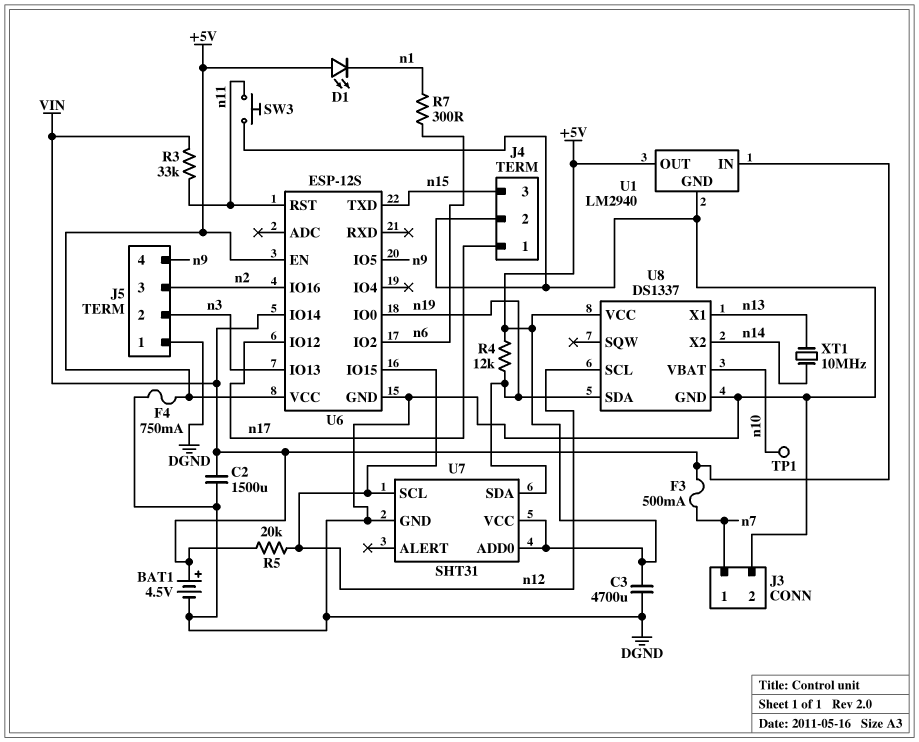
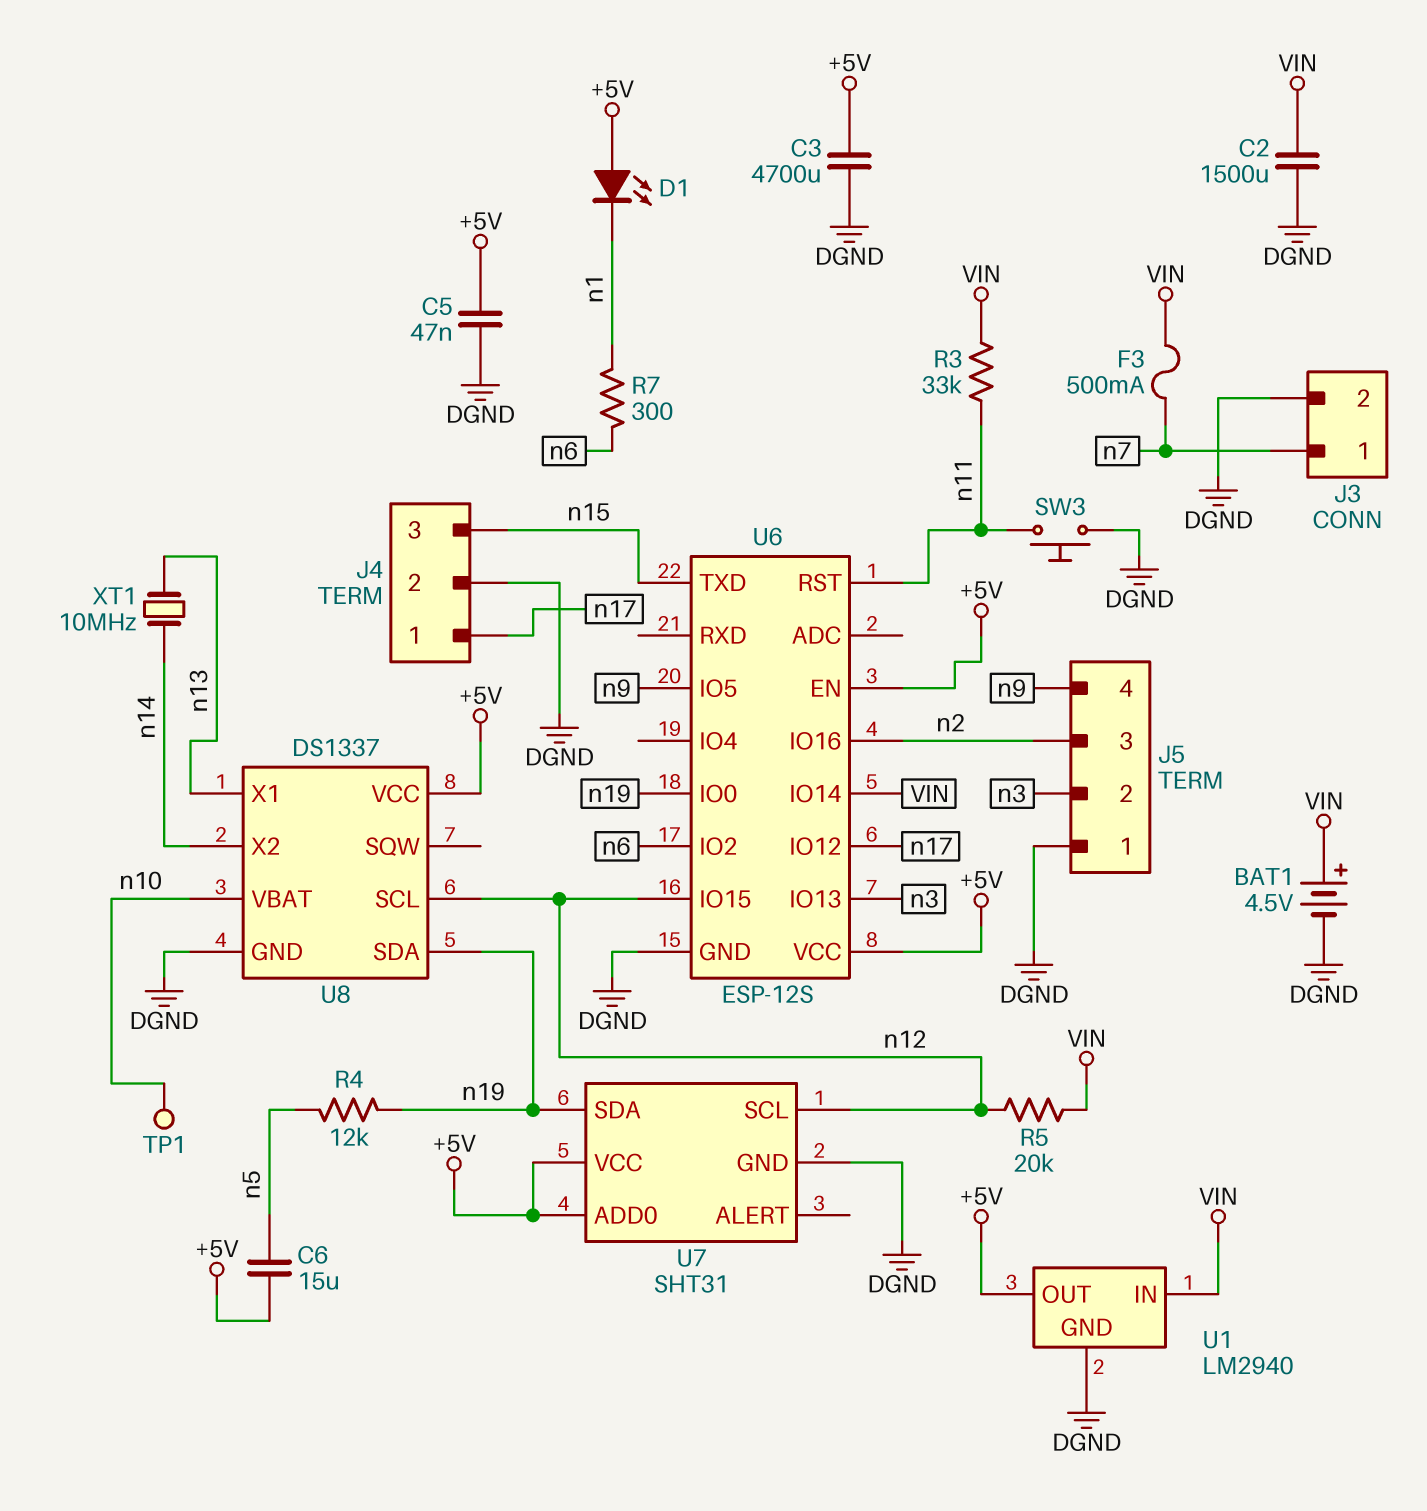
C5: none -> 47nF (+5V, DGND)
C6: none -> 15uF (+5V, n5)
F4: 750mA (+5V, DGND) -> none
R4: 12k (+5V, n19) -> 12k (n5, n19)

